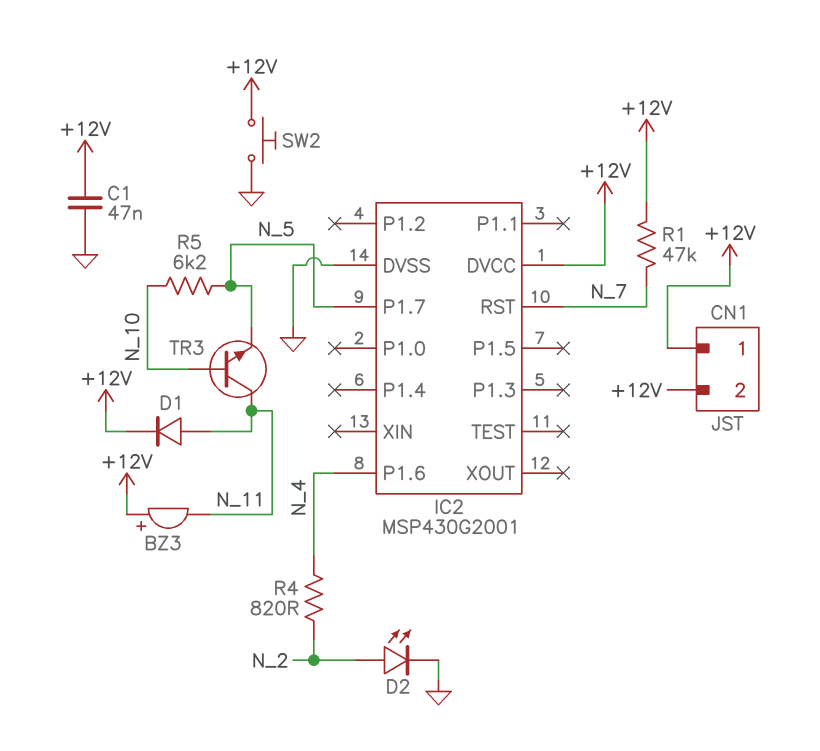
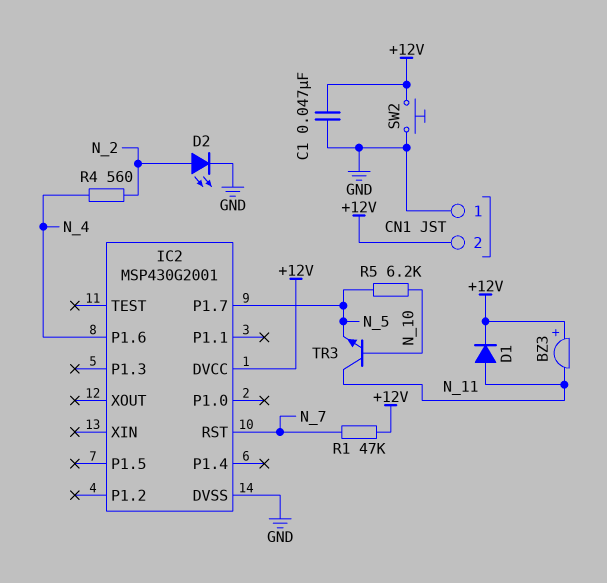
CN1 pin 1: +12V -> GND
R4: 820 (N_2, N_4) -> 560 (N_2, N_4)

